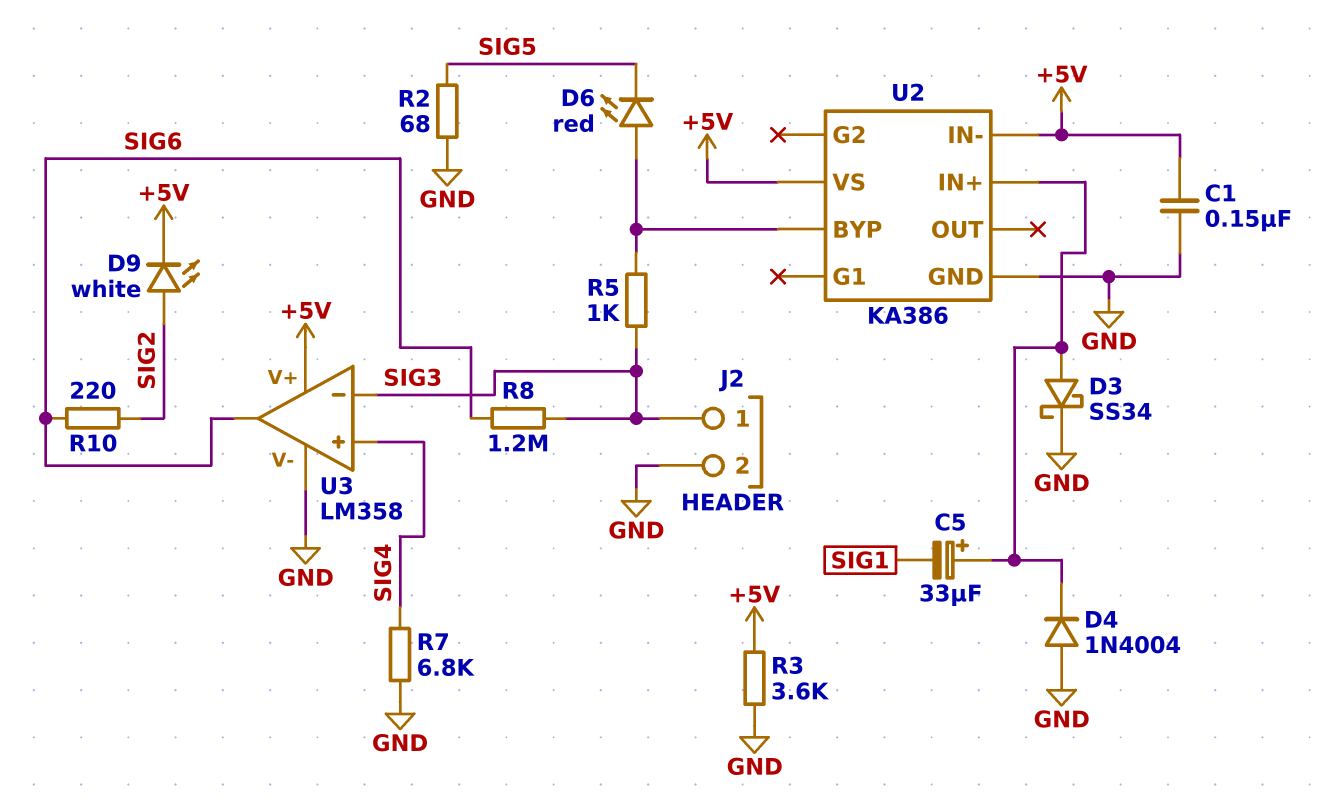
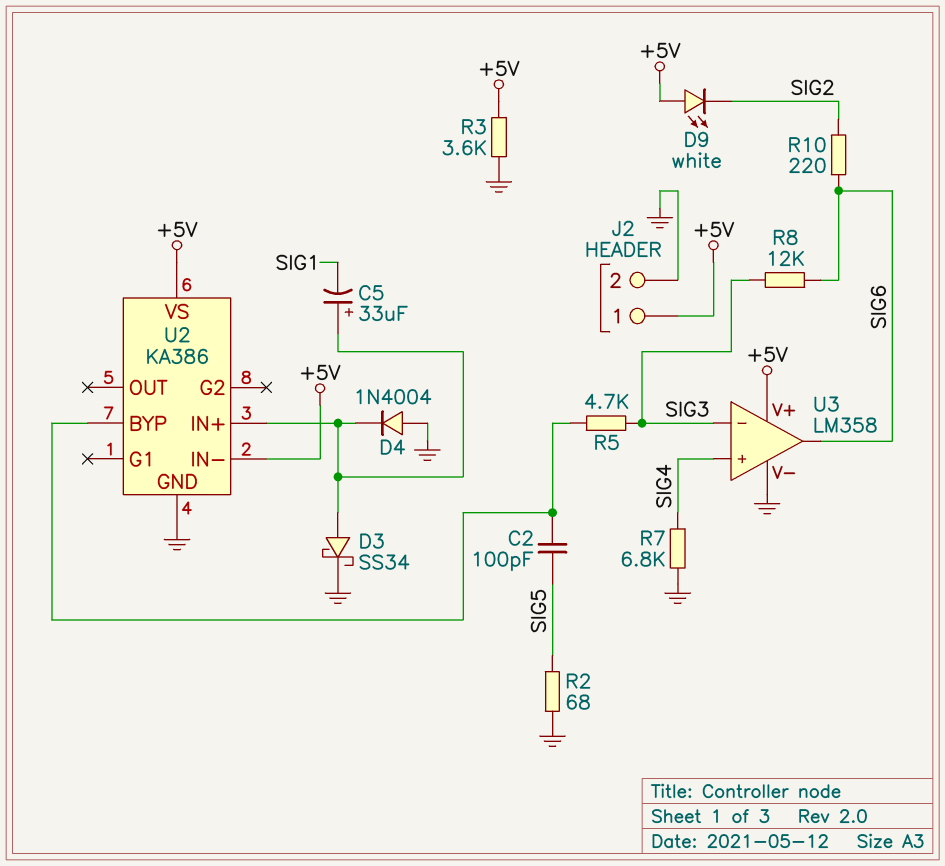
C1: 150nF (+5V, GND) -> none
C2: none -> 100pF (SIG5, U2/BYP)
D6: LED red (A U2/BYP, K SIG5) -> none
D9: LED white (A SIG2, K +5V) -> LED white (A +5V, K SIG2)
J2 pin 1: SIG3 -> +5V
R5: 1k (SIG3, U2/BYP) -> 4.7k (SIG3, U2/BYP)
R8: 1.2M (SIG3, SIG6) -> 12k (SIG3, SIG6)

